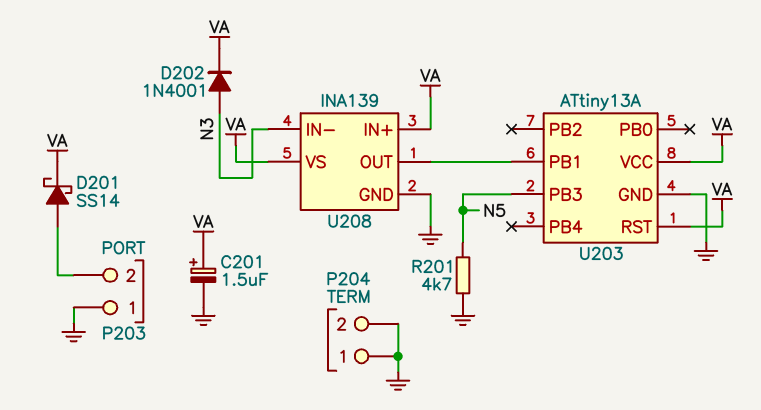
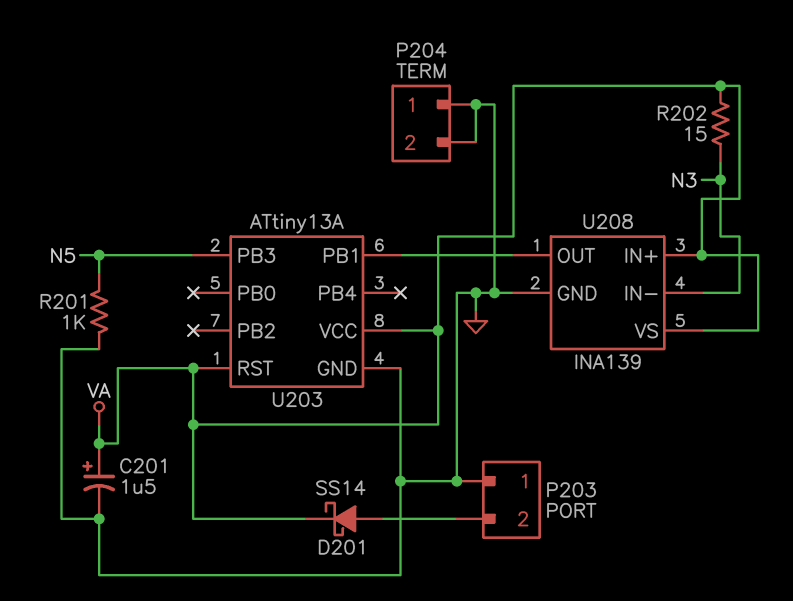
D202: diode 1N4001 (A N3, K VA) -> none
R201: 4.7k (GND, N5) -> 1k (GND, N5)
R202: none -> 15 (N3, VA)

